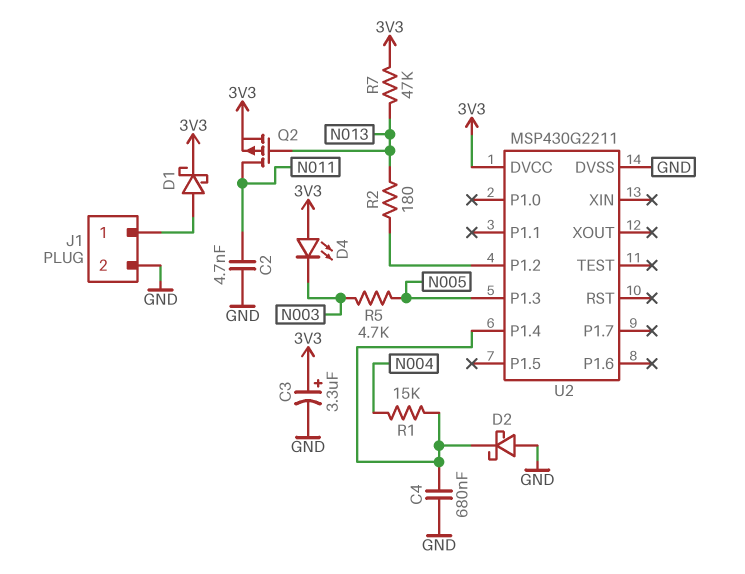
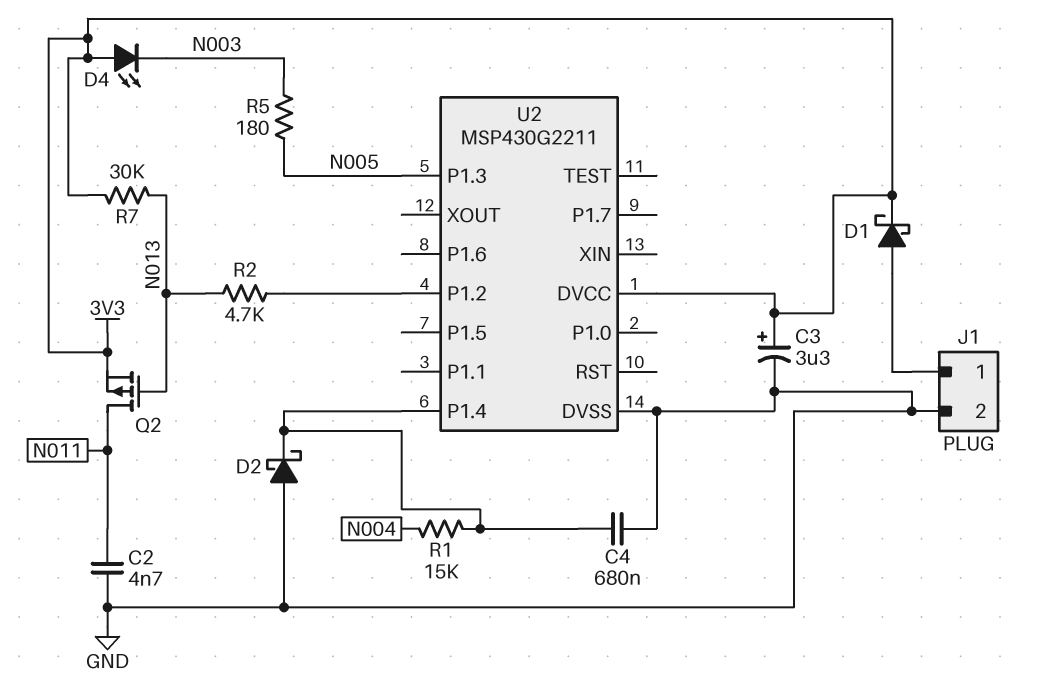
R2: 180 (N013, U2/P1.2) -> 4.7k (N013, U2/P1.2)
R5: 4.7k (N003, N005) -> 180 (N003, N005)
R7: 47k (3V3, N013) -> 30k (3V3, N013)

